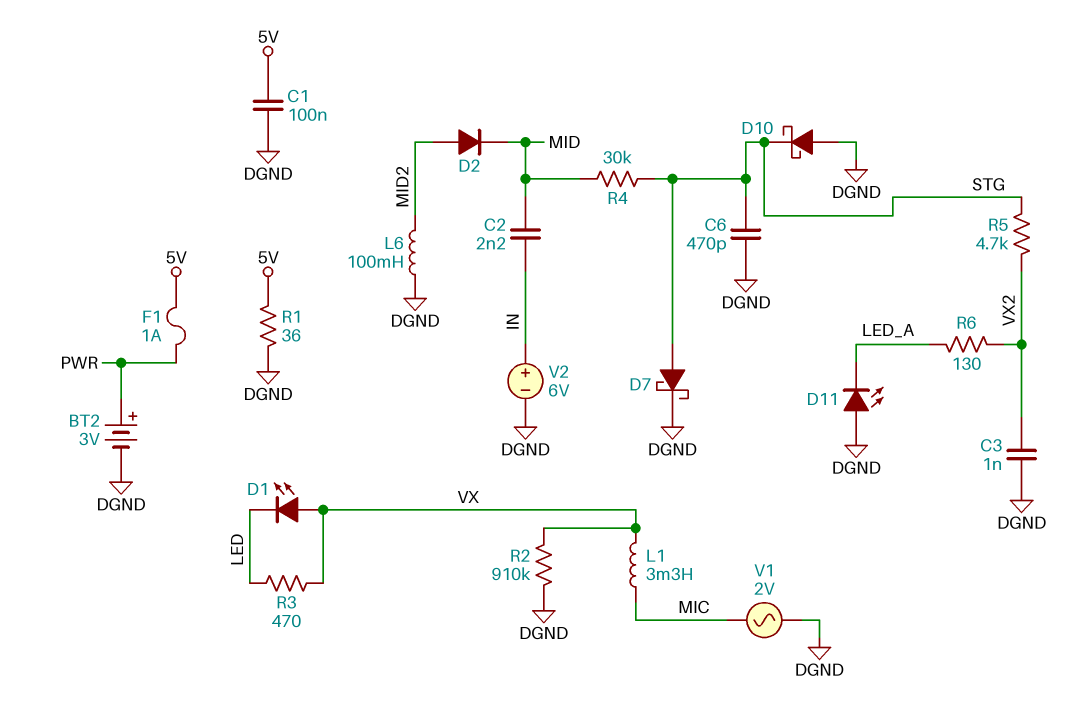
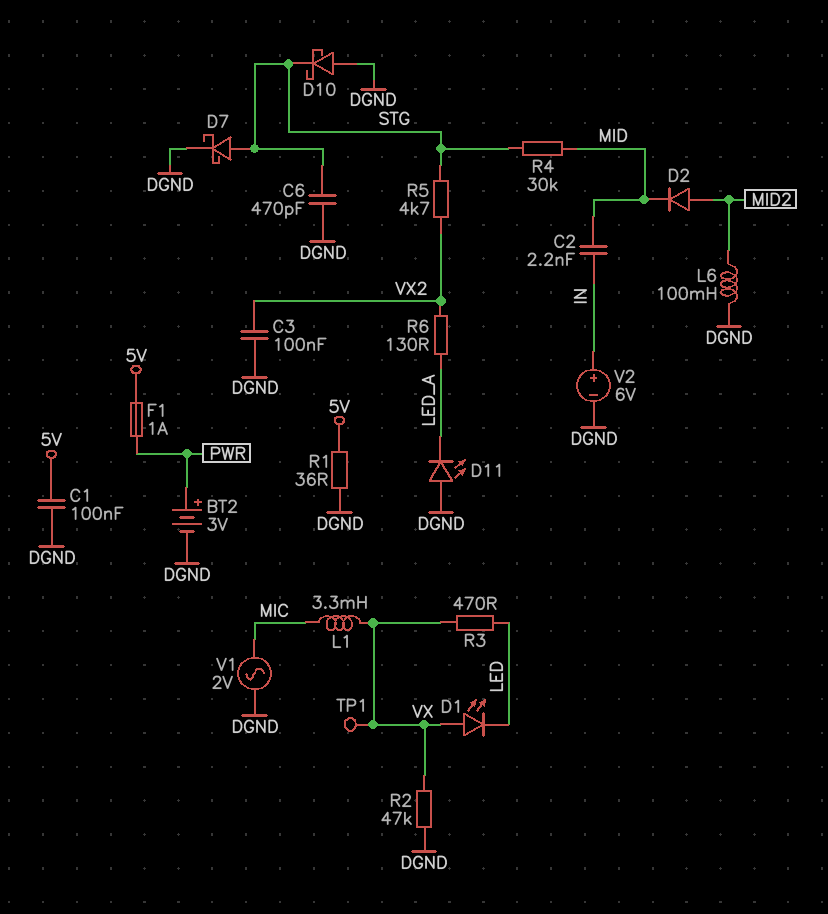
C3: 1nF (DGND, VX2) -> 100nF (DGND, VX2)
R2: 910k (DGND, VX) -> 47k (DGND, VX)
TP1: none -> test point (VX)

